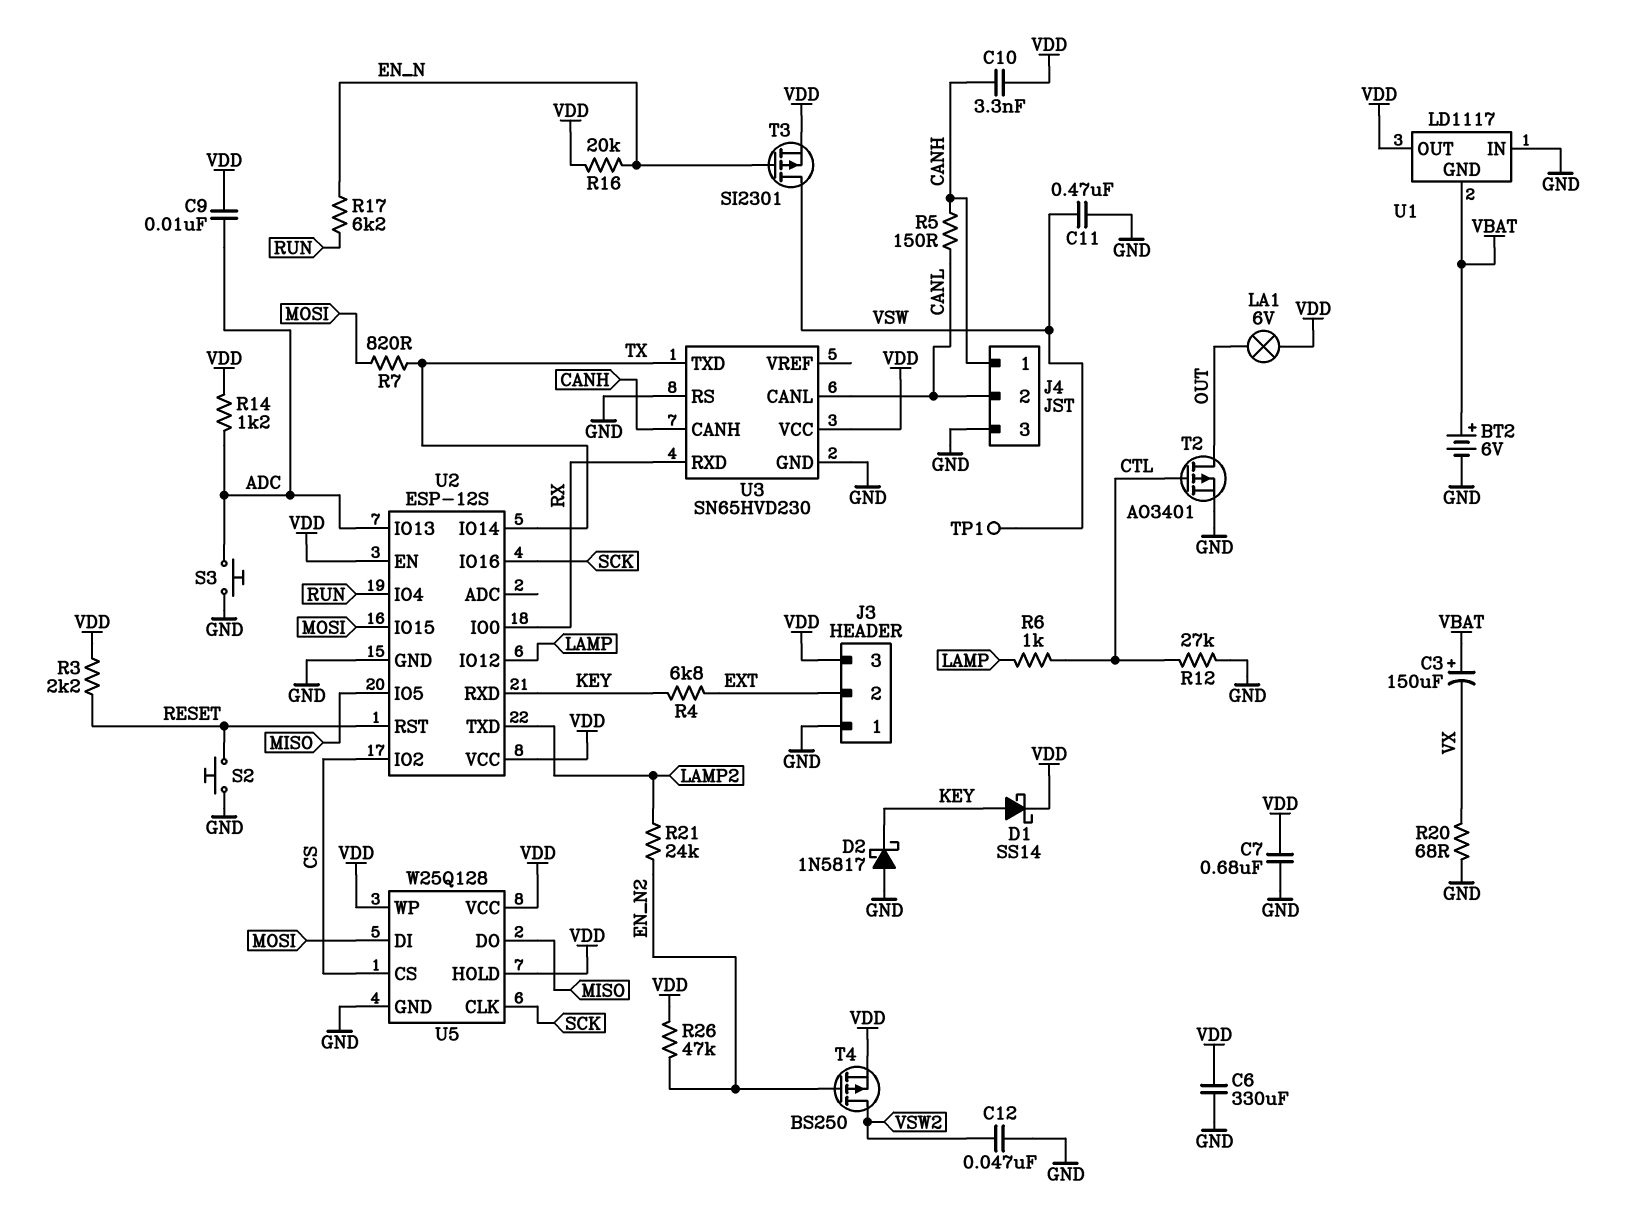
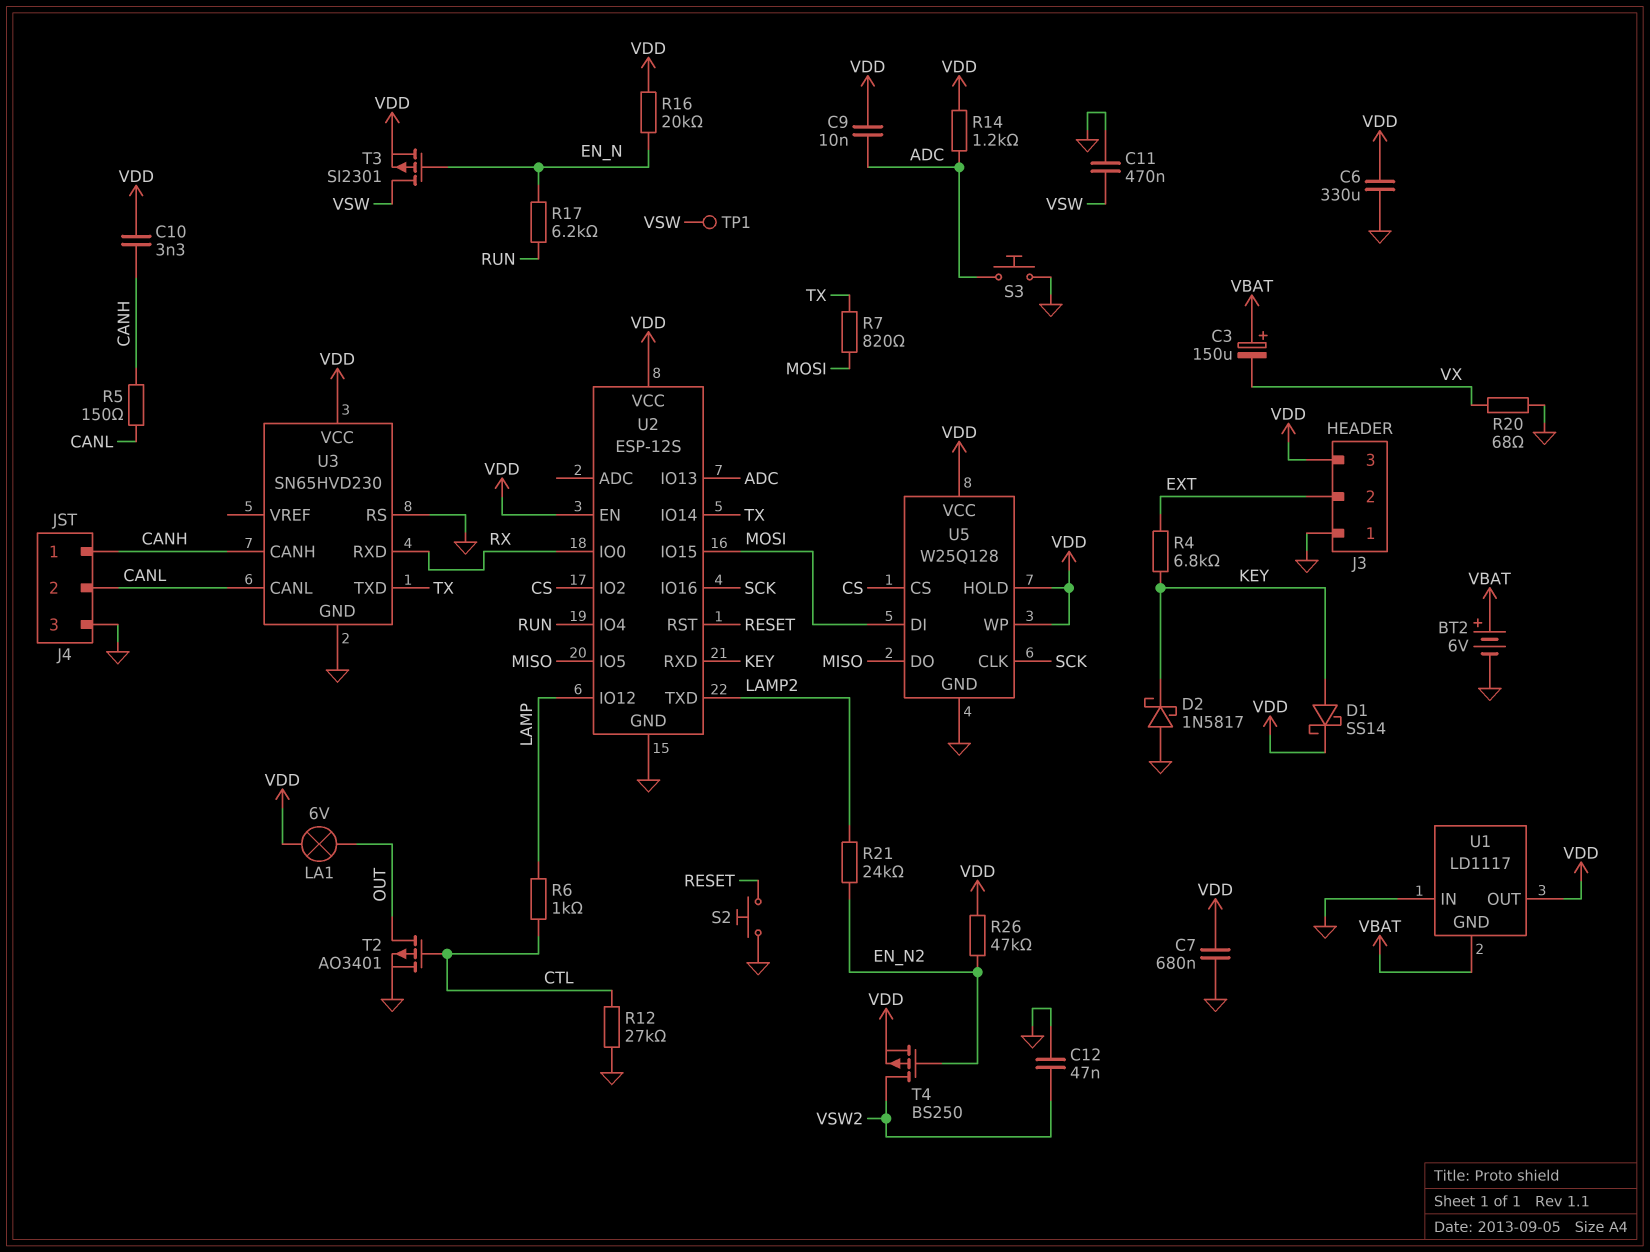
R3: 2.2k (RESET, VDD) -> none

